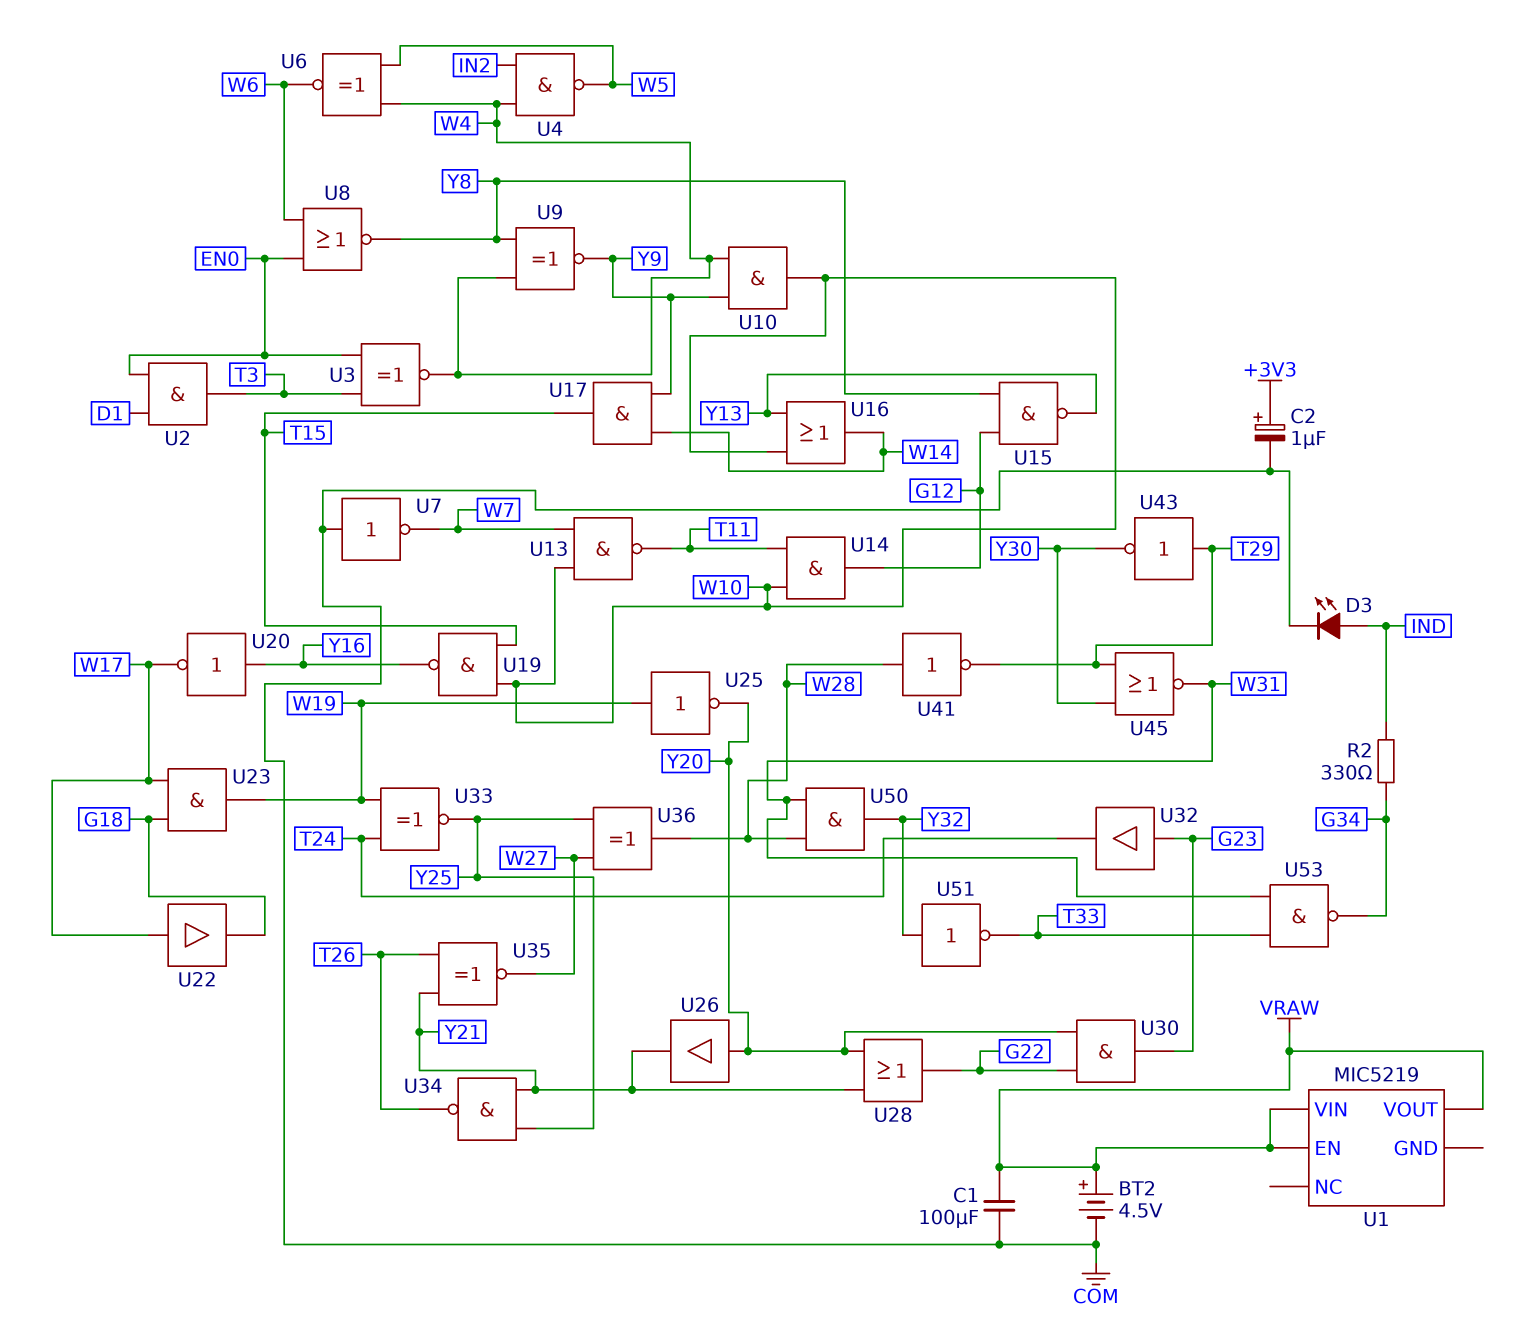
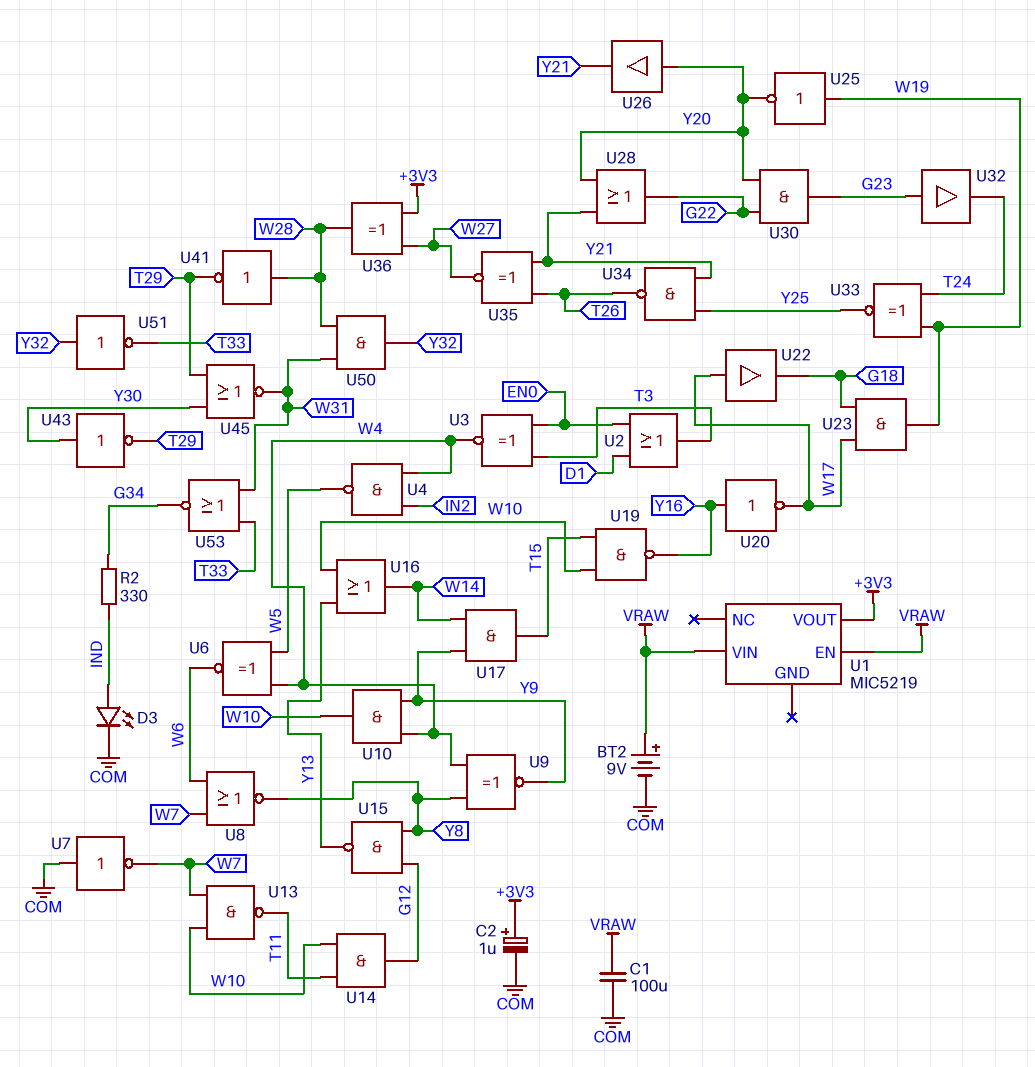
BT2: 4.5V (plus VRAW, minus COM) -> 9V (plus VRAW, minus COM)
U1 pin VOUT: VRAW -> +3V3
U2: AND (in D1, in EN0, out T3) -> OR (in D1, in EN0, out T3)
U8: NOR (in EN0, in W6, out Y8) -> NOR (in W6, in W7, out Y8)
U36: XOR (in W27, in Y25, out W28) -> XOR (in +3V3, in W27, out W28)
U43: NOT (in T29, out Y30) -> NOT (in Y30, out T29)
U53: NAND (in T33, in W31, out G34) -> NOR (in T33, in W31, out G34)

